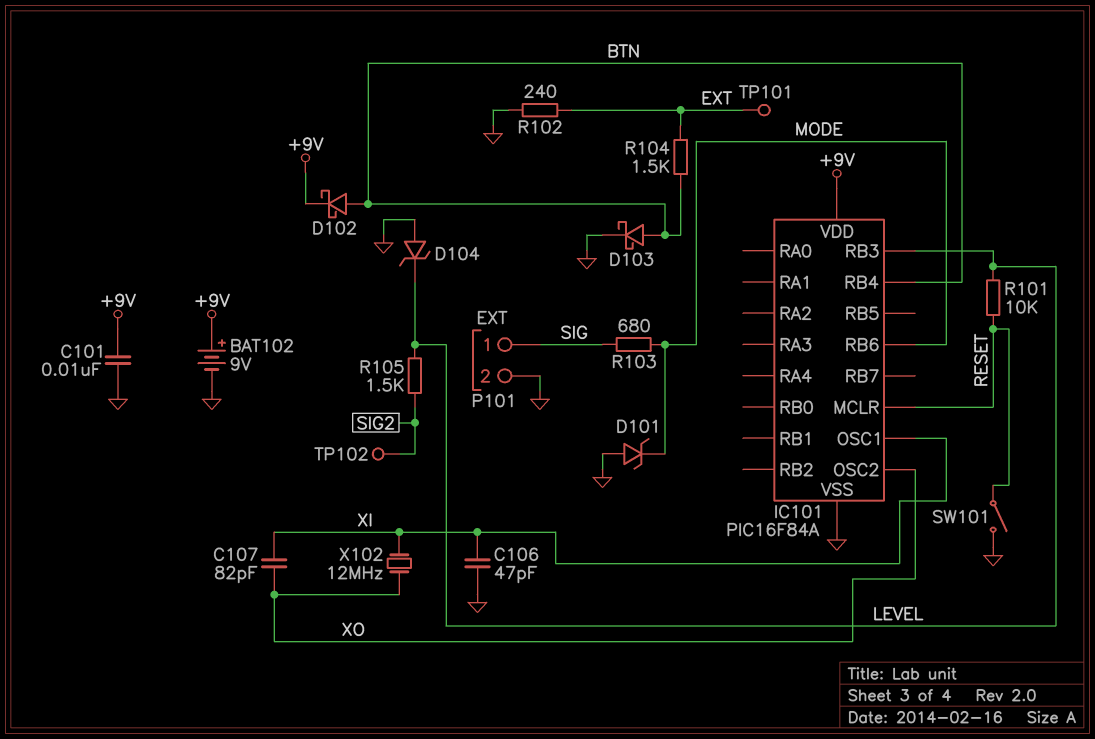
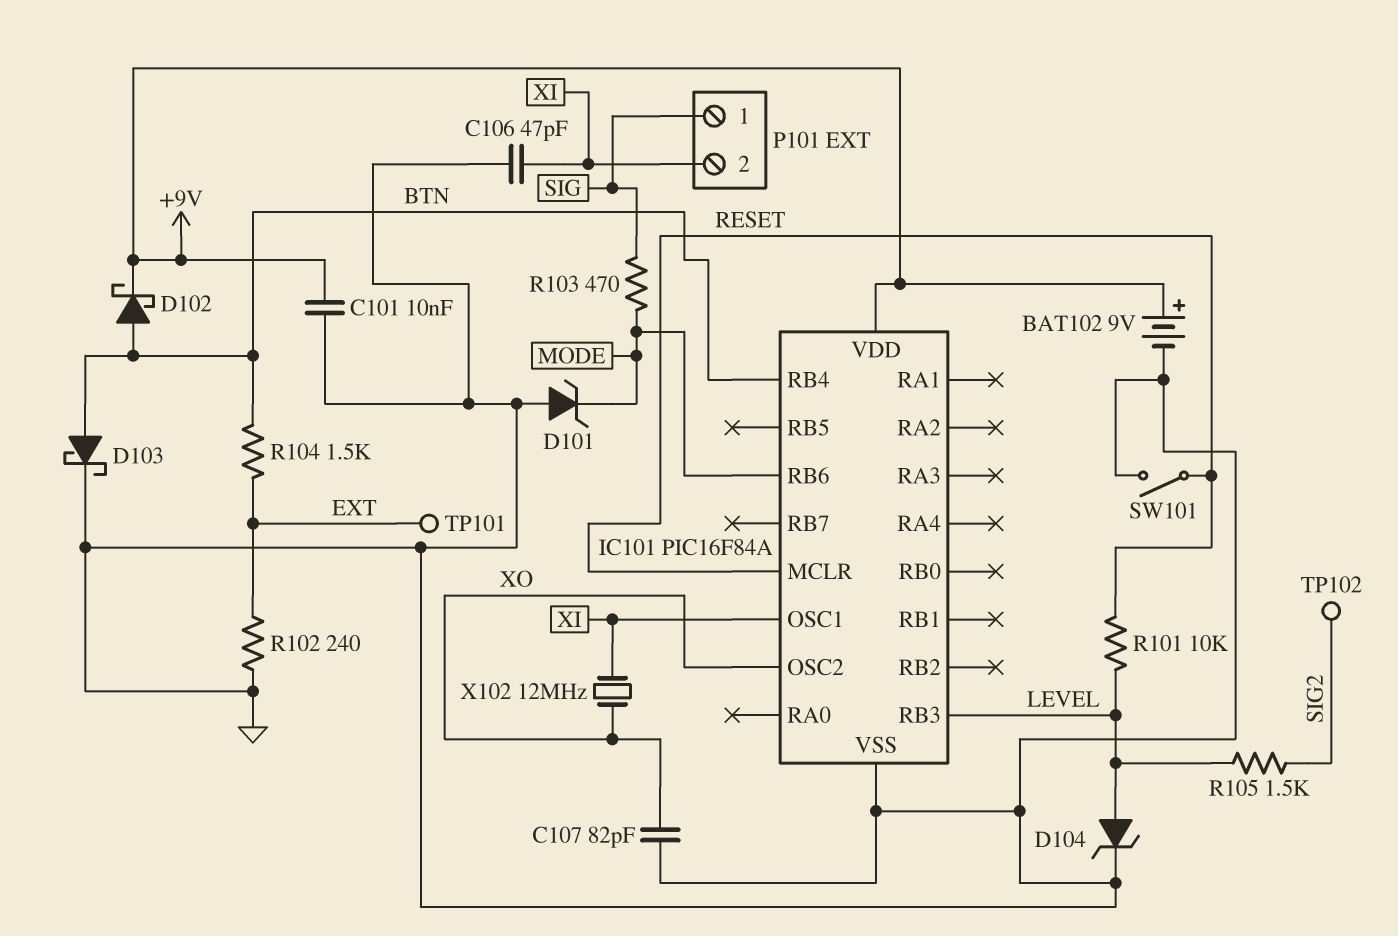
C107: 82pF (XI, XO) -> 82pF (GND, XO)
D104: zener (A GND, K LEVEL) -> zener (A LEVEL, K GND)
P101 pin 2: GND -> XI
R103: 680 (MODE, SIG) -> 470 (MODE, SIG)

